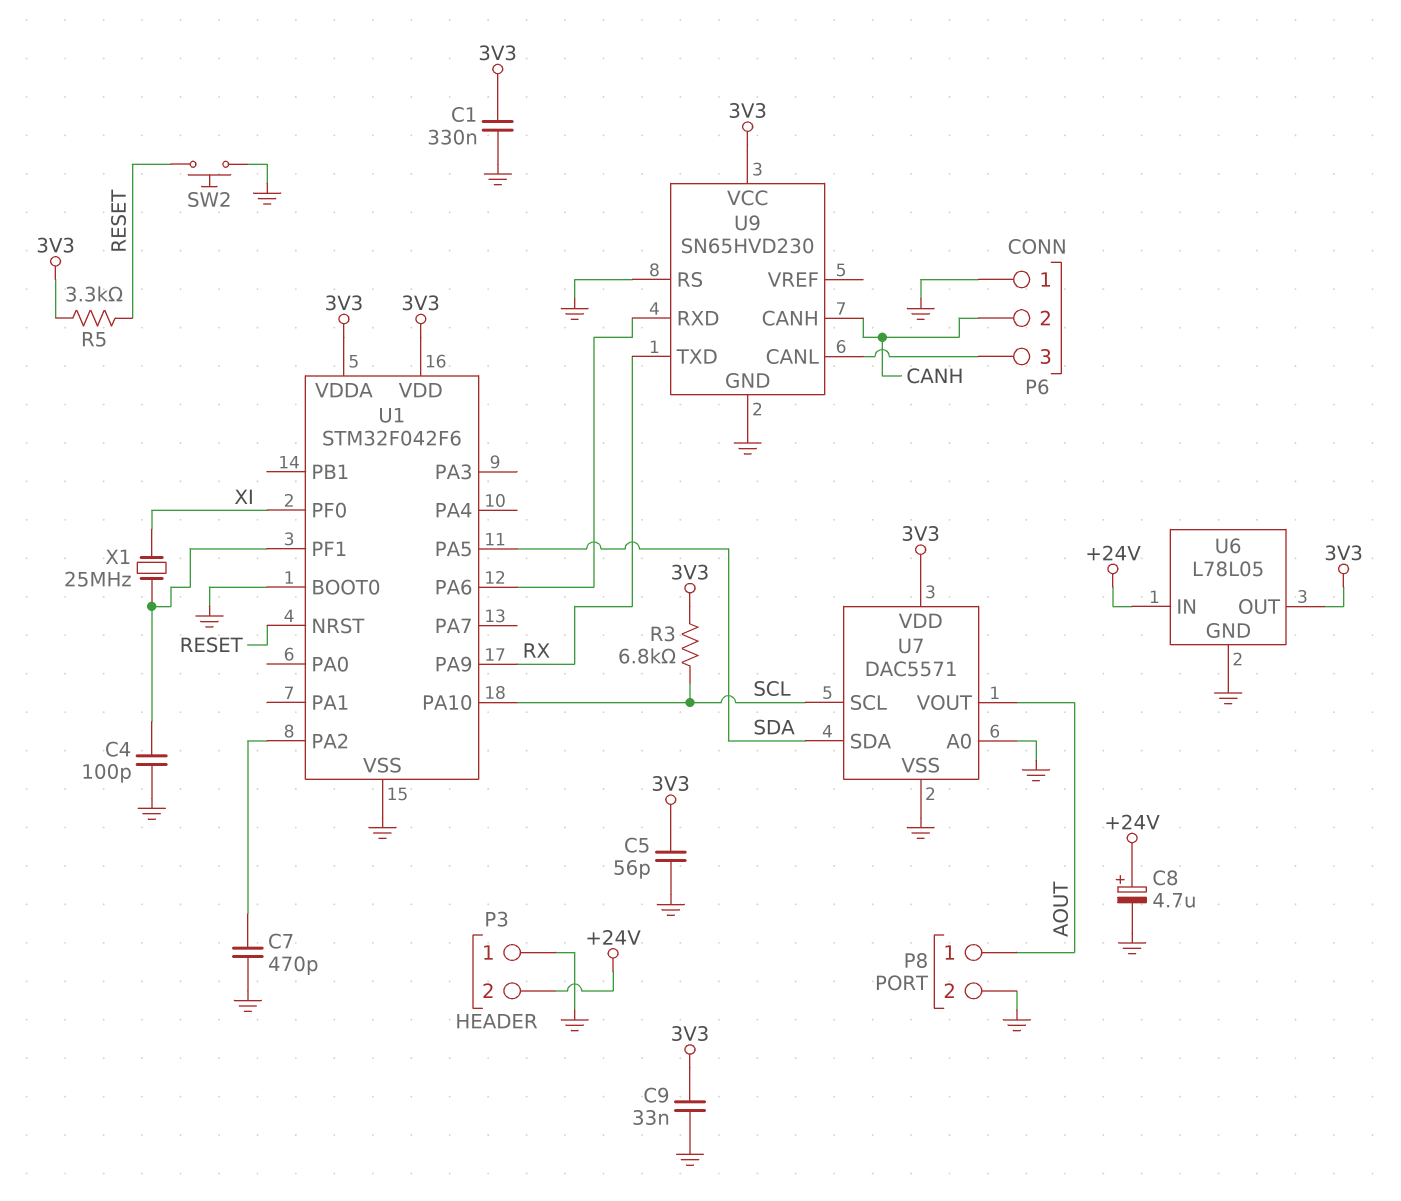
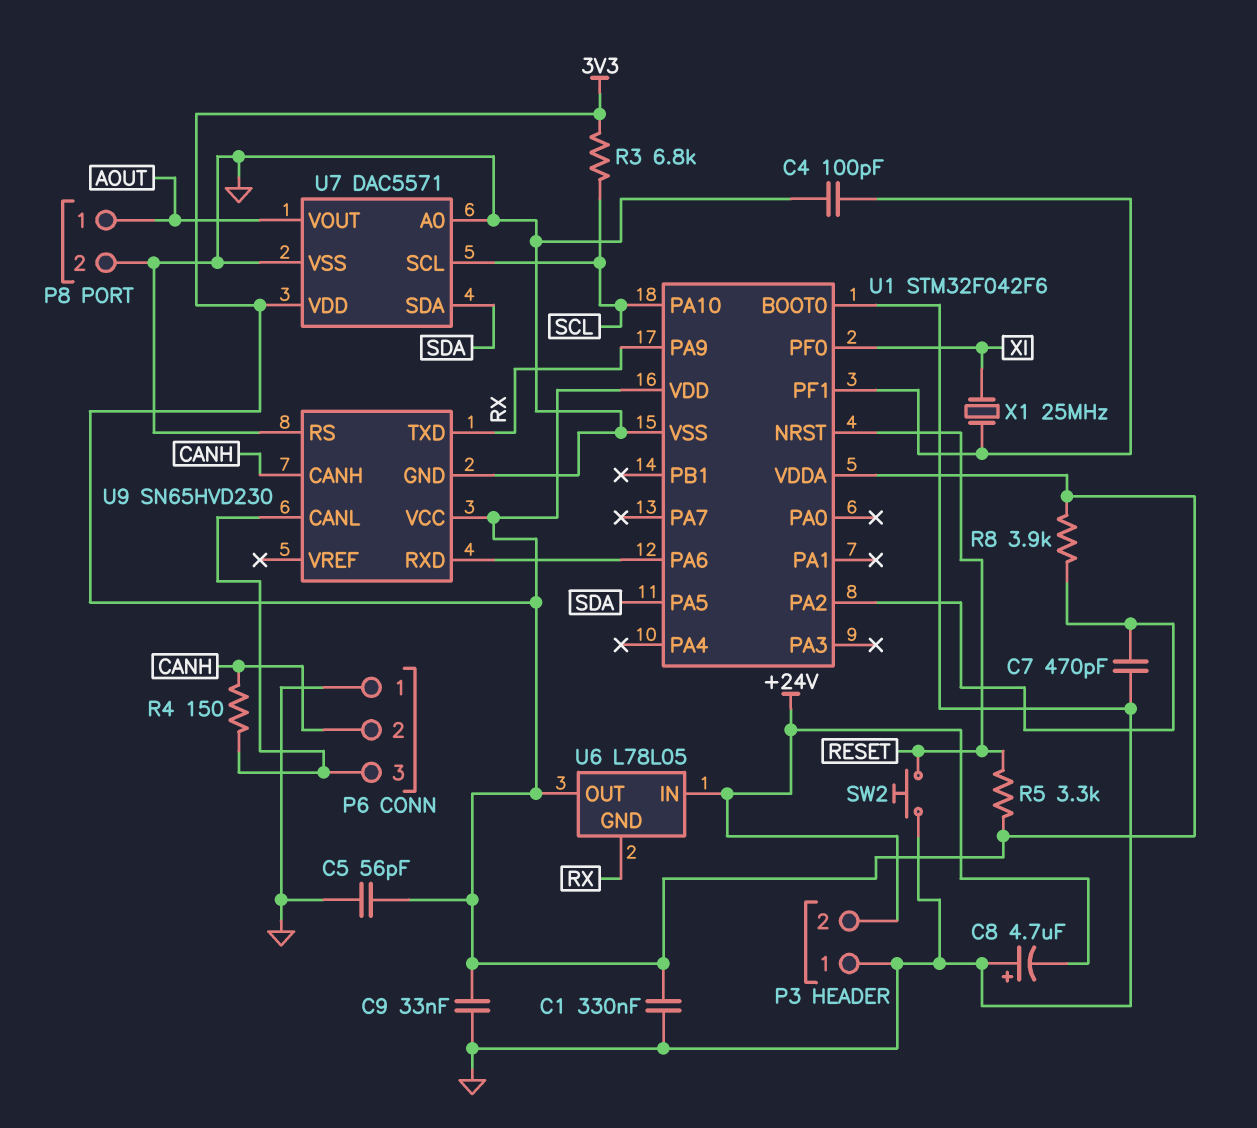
C8: 4.7uF (plus +24V, minus GND) -> 4.7uF (plus GND, minus +24V)
R4: none -> 150 (CANH, P6/3)
R8: none -> 3.9k (3V3, U1/PA2)
U6 pin GND: GND -> RX

